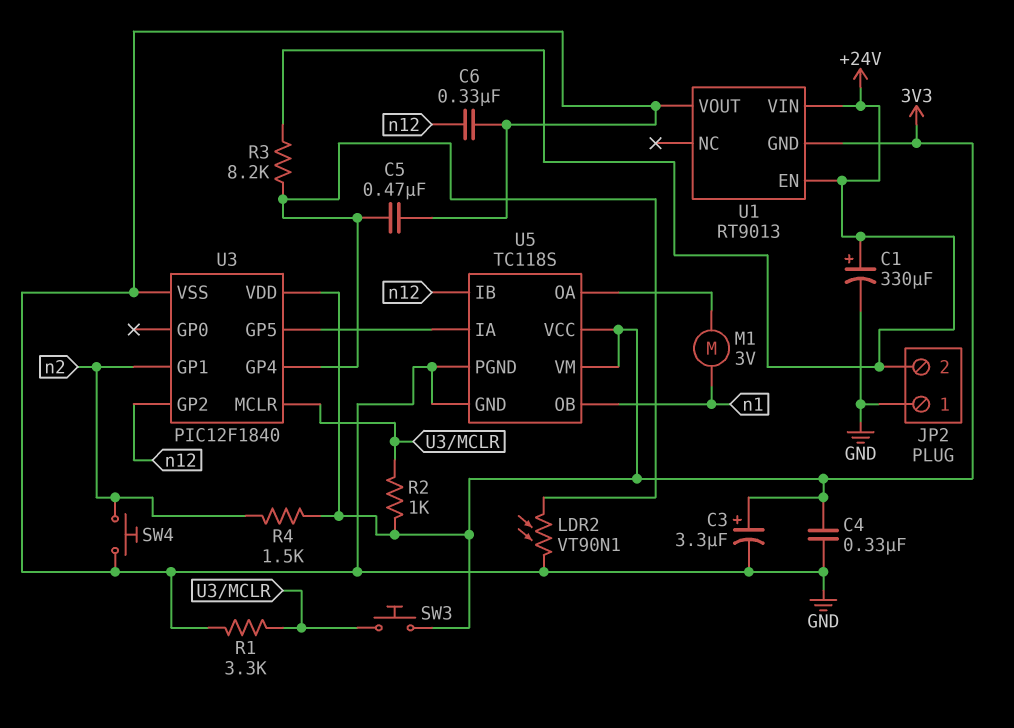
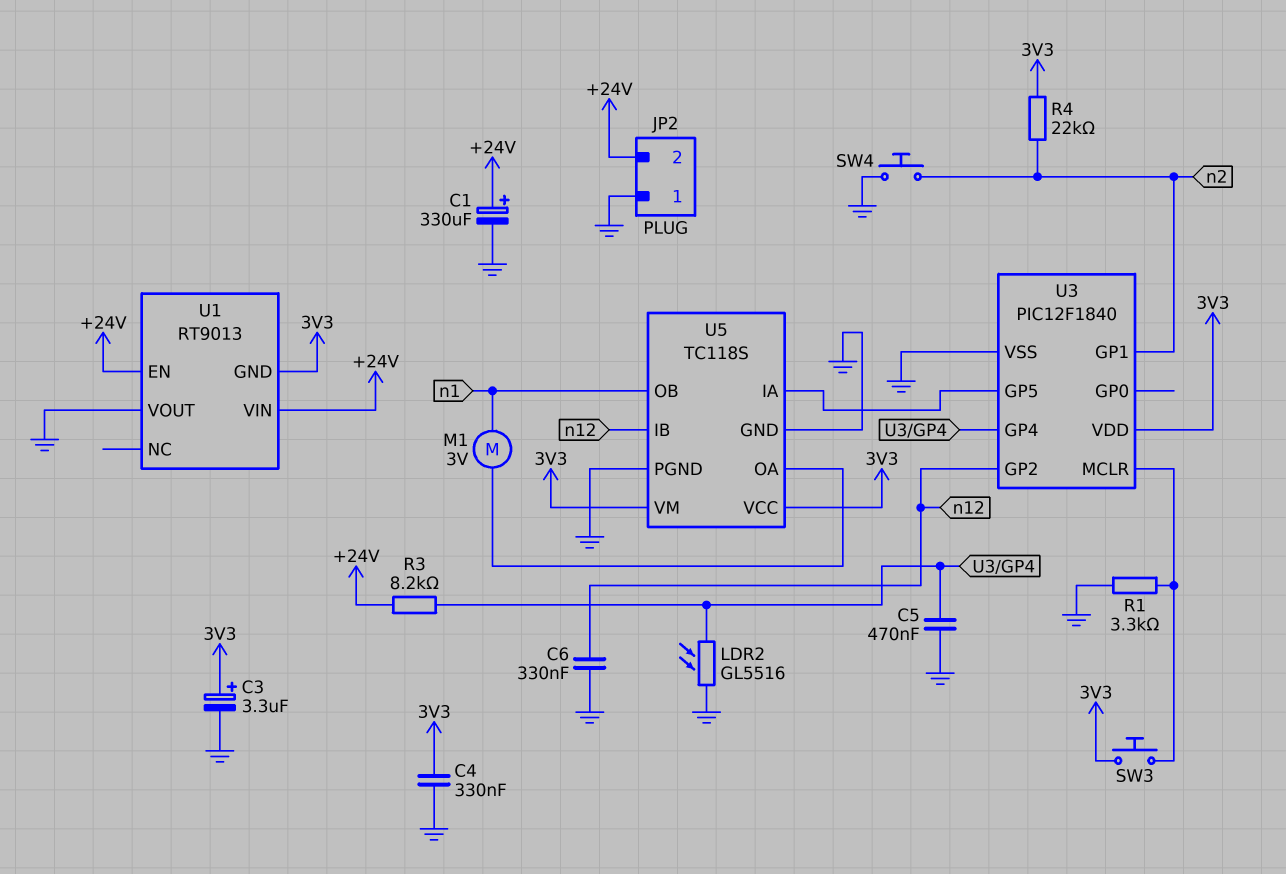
LDR2: VT90N1 (GND, U3/GP4) -> GL5516 (GND, U3/GP4)
R2: 1k (3V3, U3/MCLR) -> none
R4: 1.5k (3V3, n2) -> 22k (3V3, n2)

